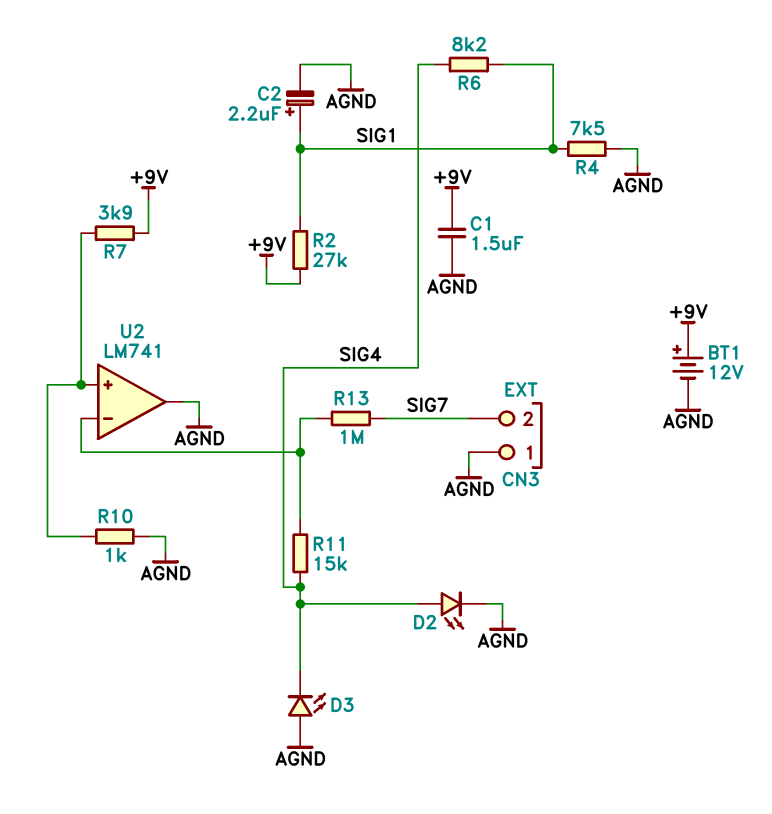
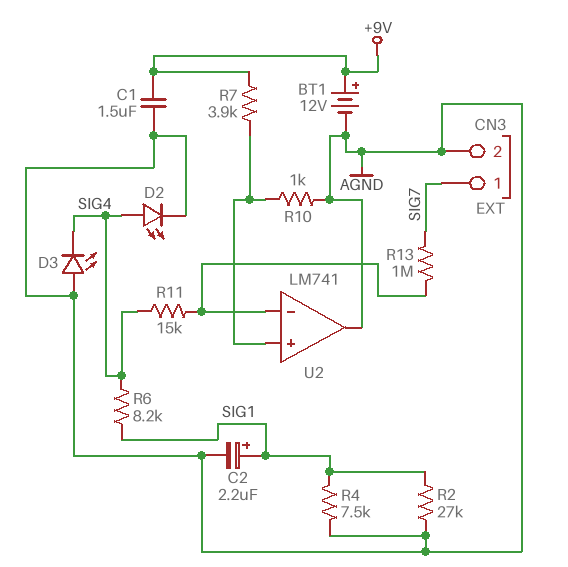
CN3 pin 1: AGND -> SIG7
CN3 pin 2: SIG7 -> AGND
R2: 27k (+9V, SIG1) -> 27k (AGND, SIG1)

